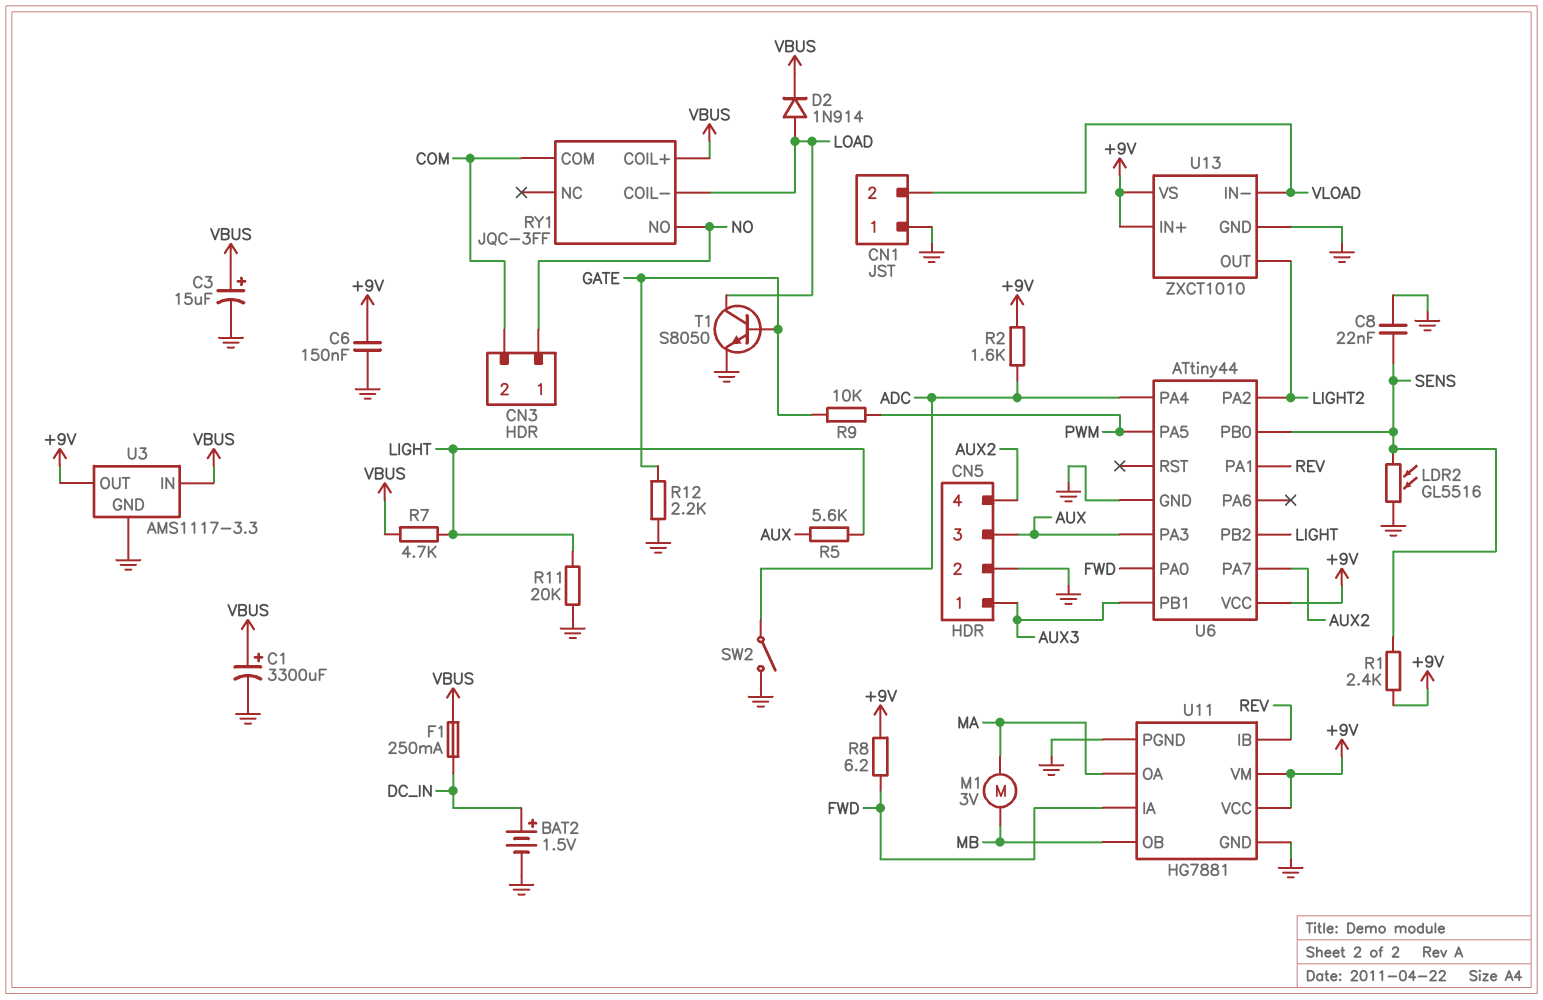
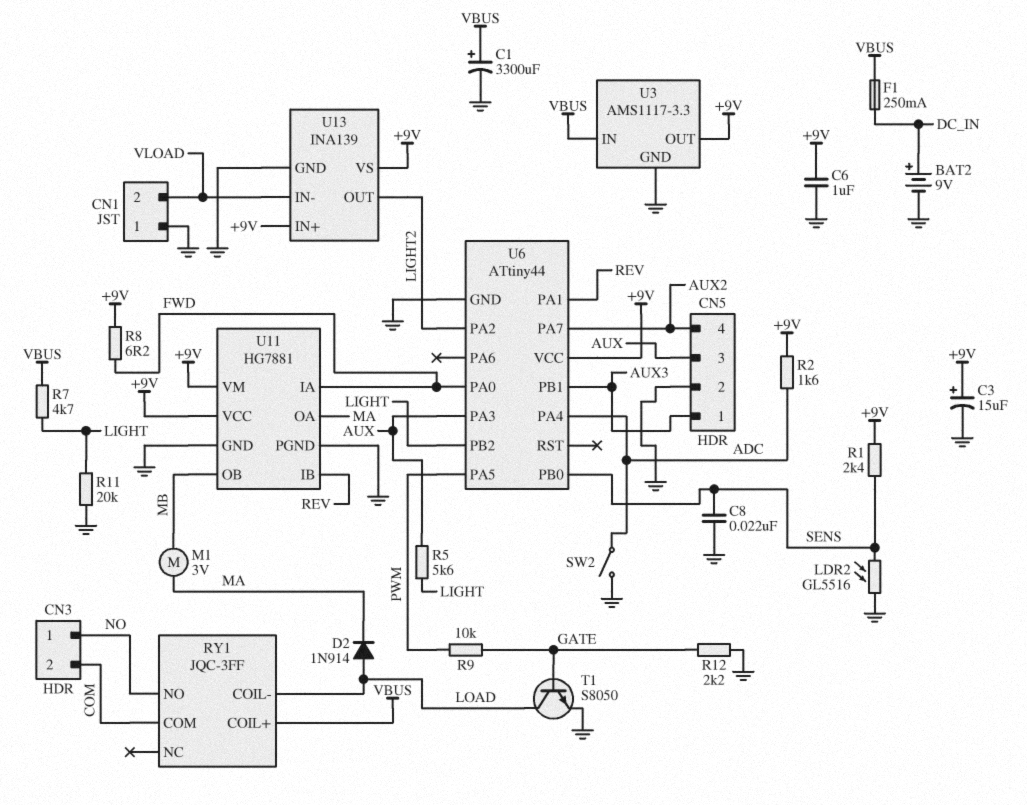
BAT2: 1.5V (plus DC_IN, minus GND) -> 9V (plus DC_IN, minus GND)
C3: 15uF (plus VBUS, minus GND) -> 15uF (plus +9V, minus GND)
C6: 150nF (+9V, GND) -> 1uF (+9V, GND)
D2: diode 1N914 (A LOAD, K VBUS) -> diode 1N914 (A LOAD, K MA)
U13: ZXCT1010 -> INA139

